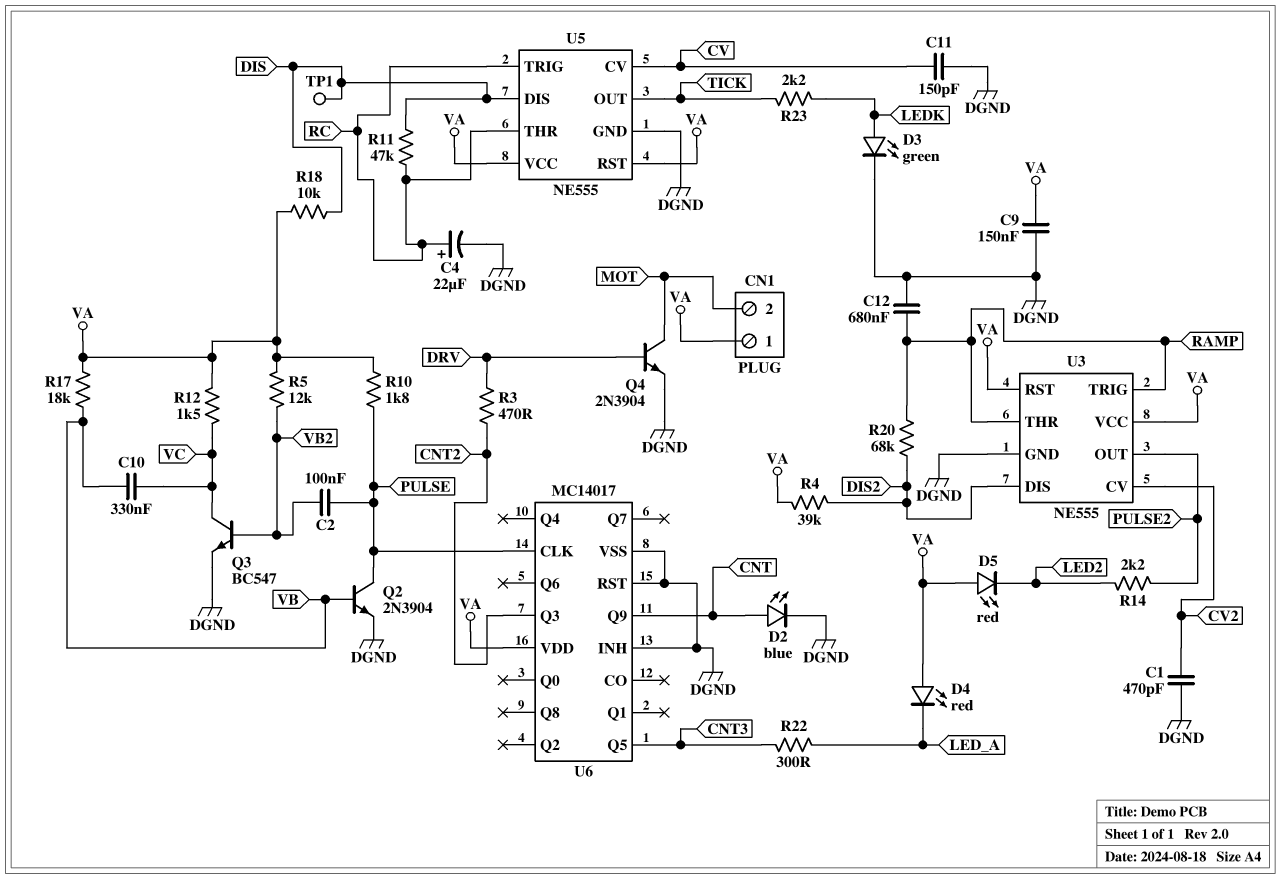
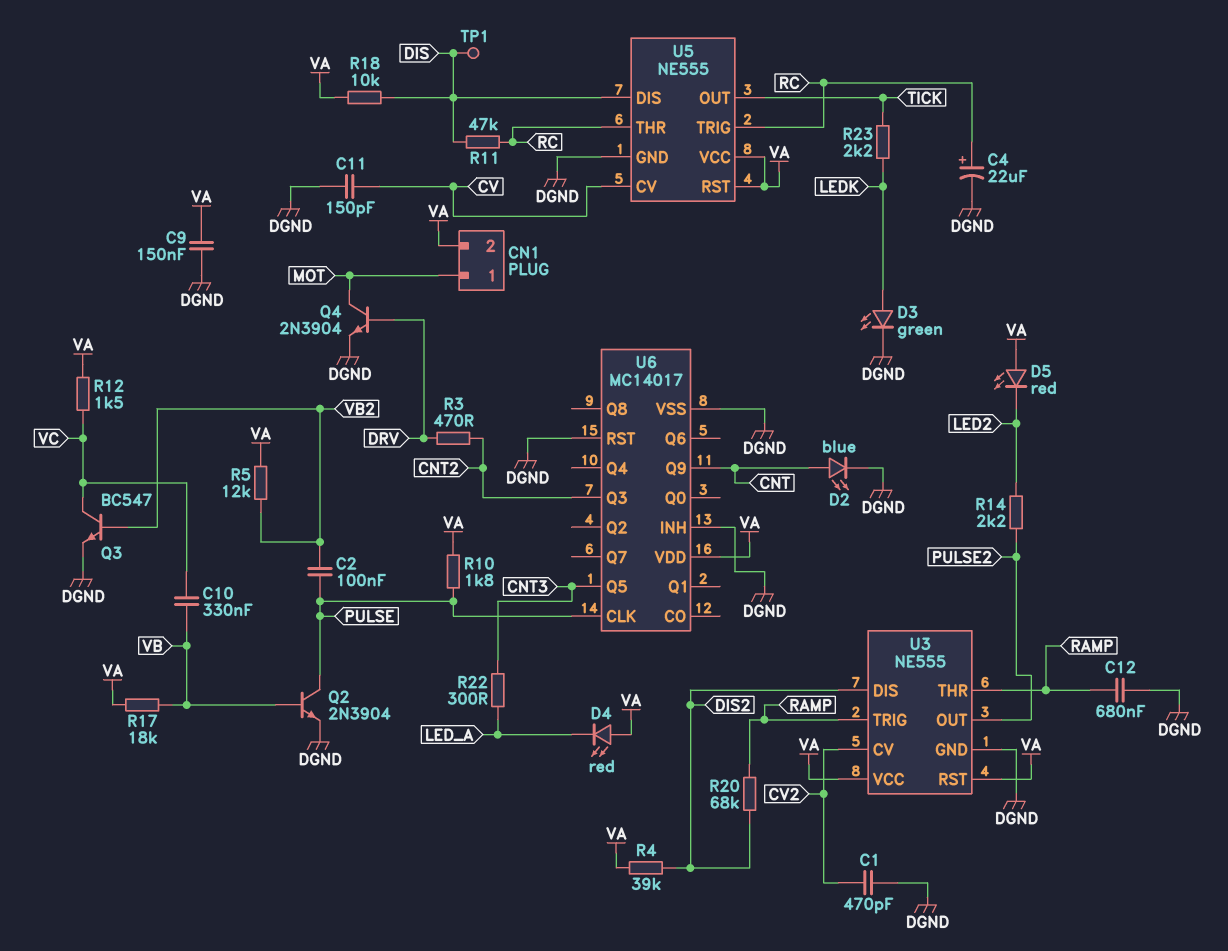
CN1 pin 1: VA -> MOT
CN1 pin 2: MOT -> VA

